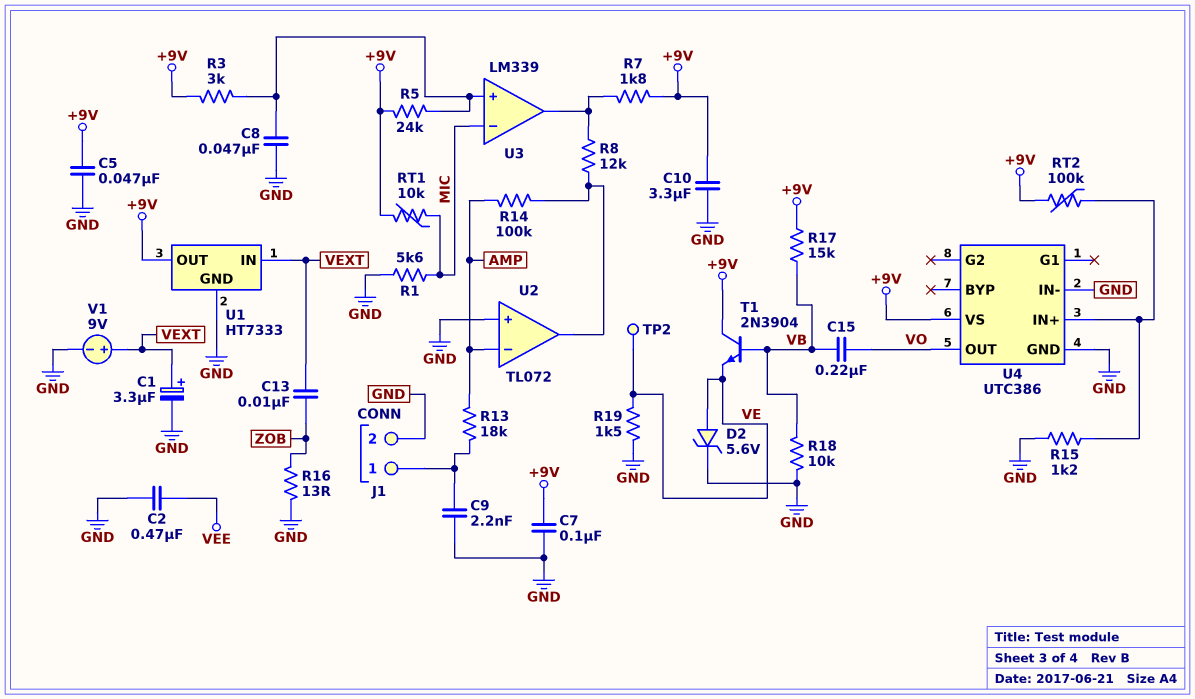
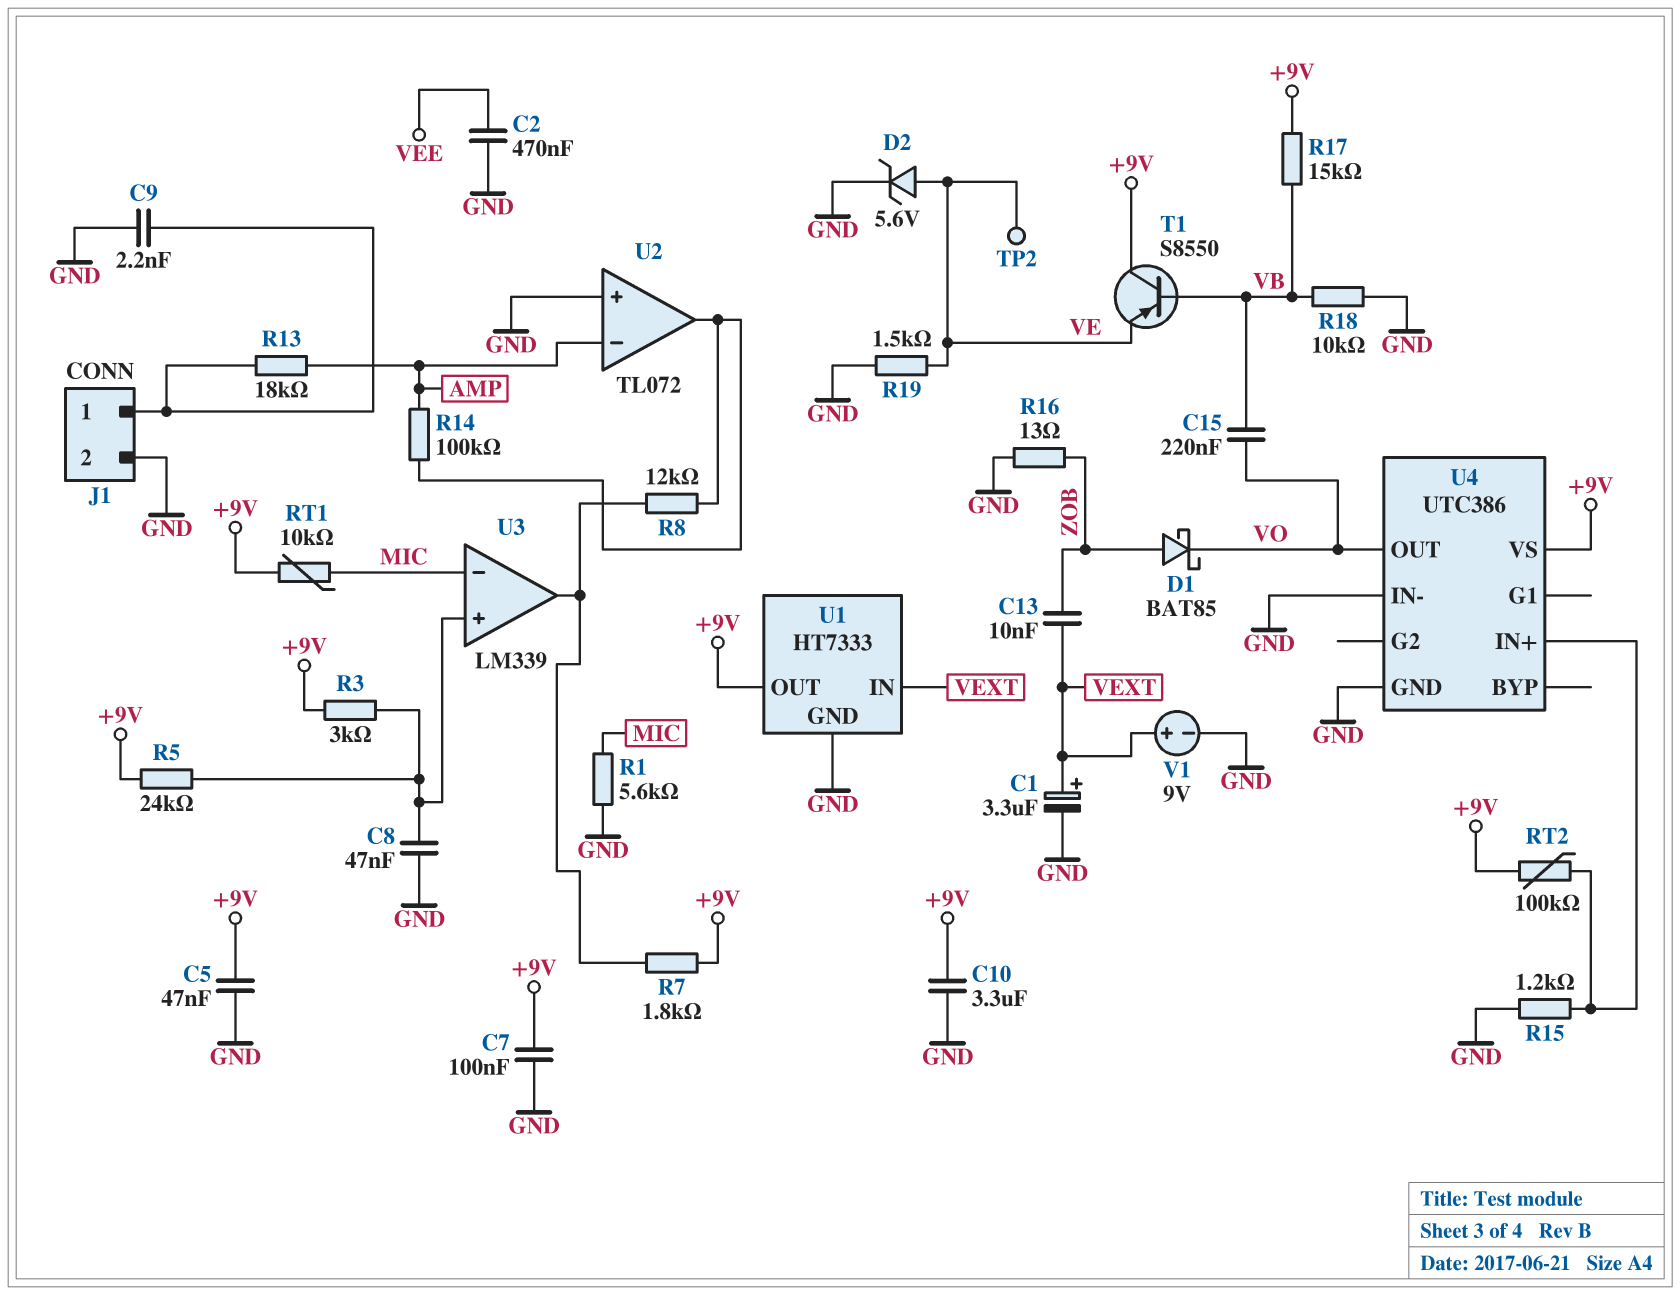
D1: none -> schottky BAT85 (A ZOB, K VO)
T1: NPN 2N3904 (B VB, C +9V, E VE) -> PNP S8550 (B VB, C +9V, E VE)

